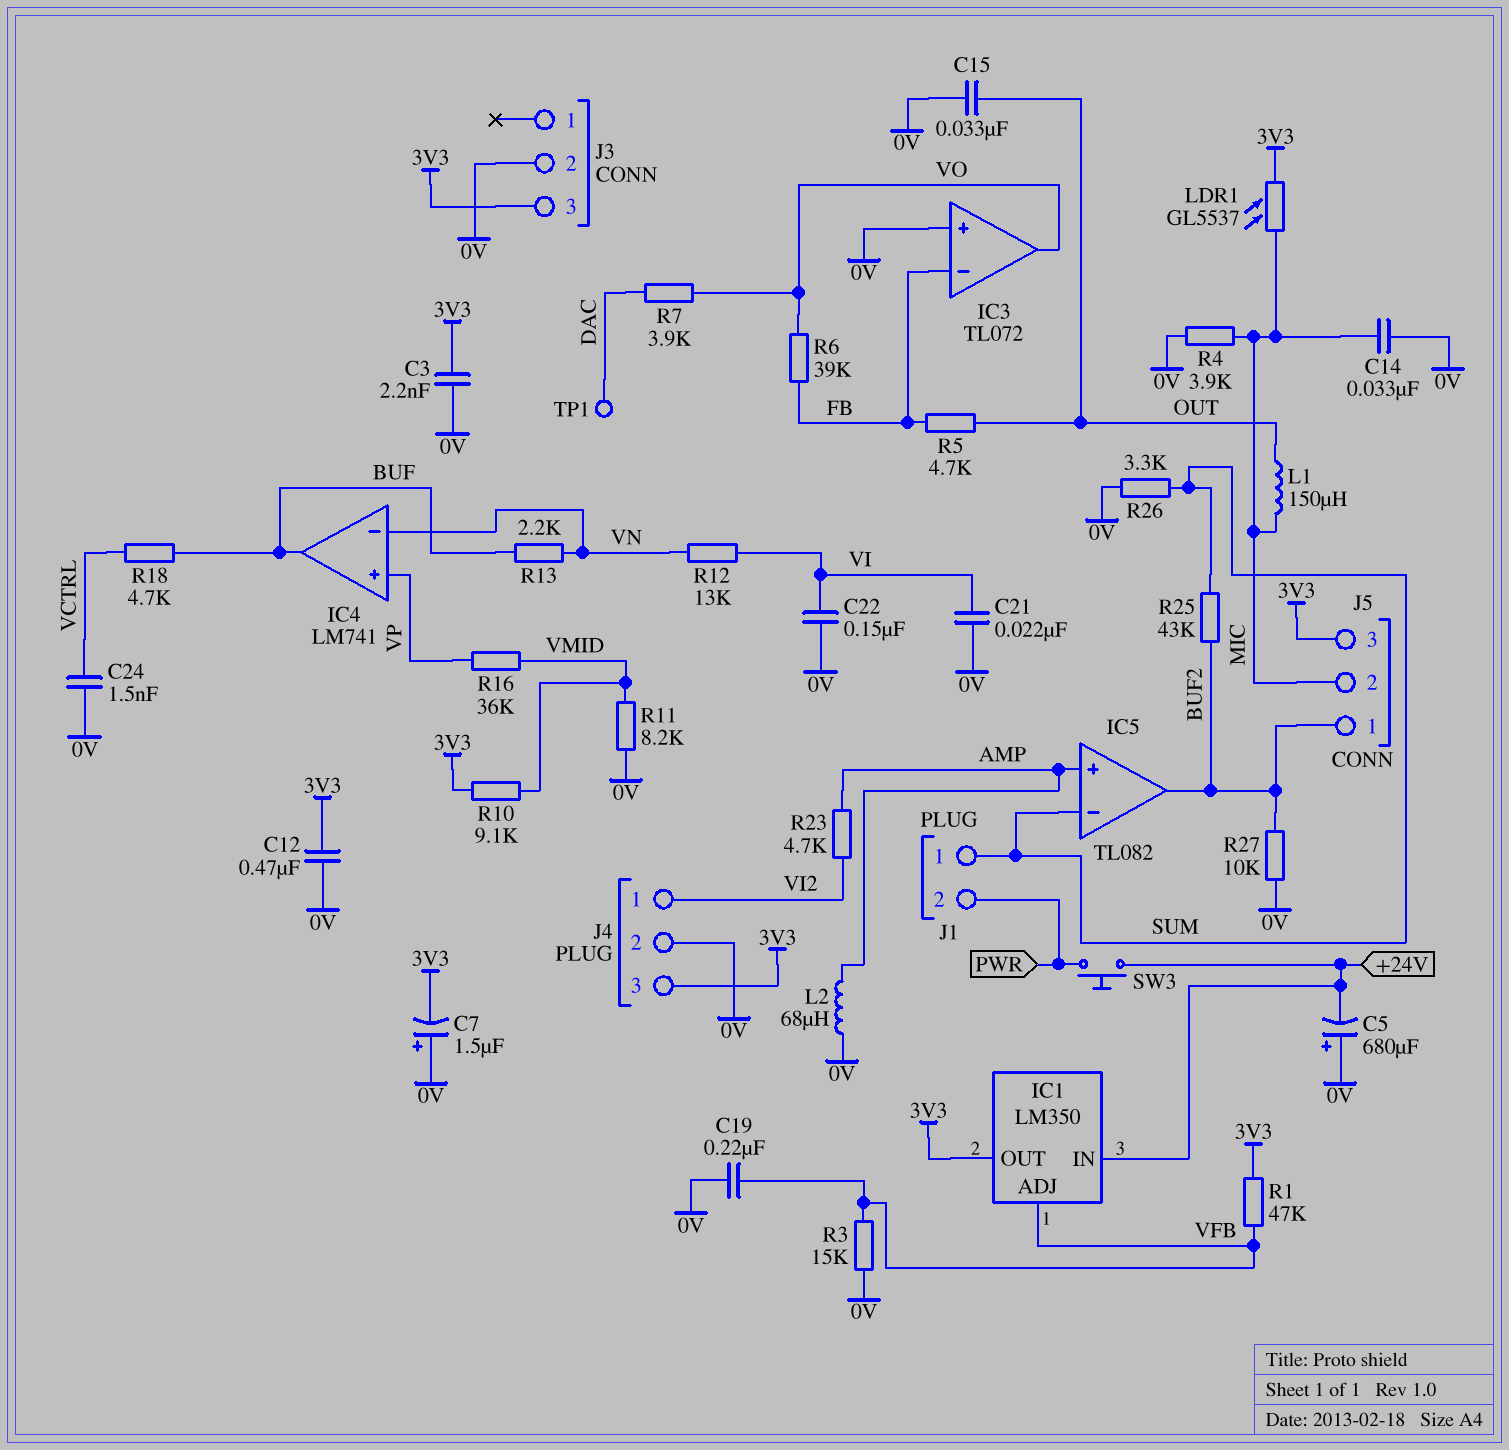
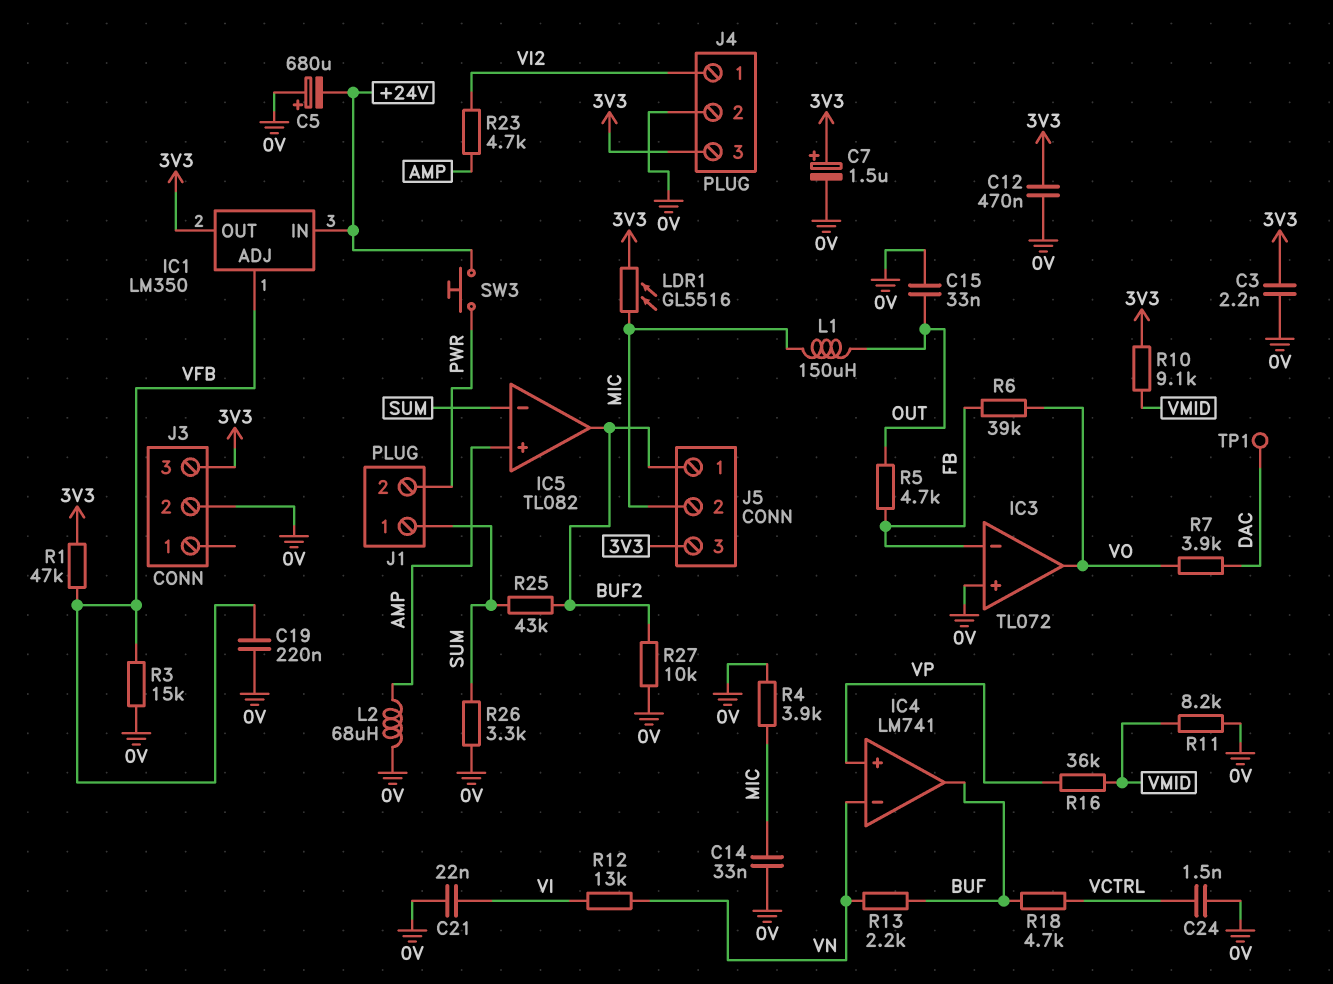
C7: 1.5uF (plus 0V, minus 3V3) -> 1.5uF (plus 3V3, minus 0V)
C22: 150nF (0V, VI) -> none
LDR1: GL5537 (3V3, MIC) -> GL5516 (3V3, MIC)

